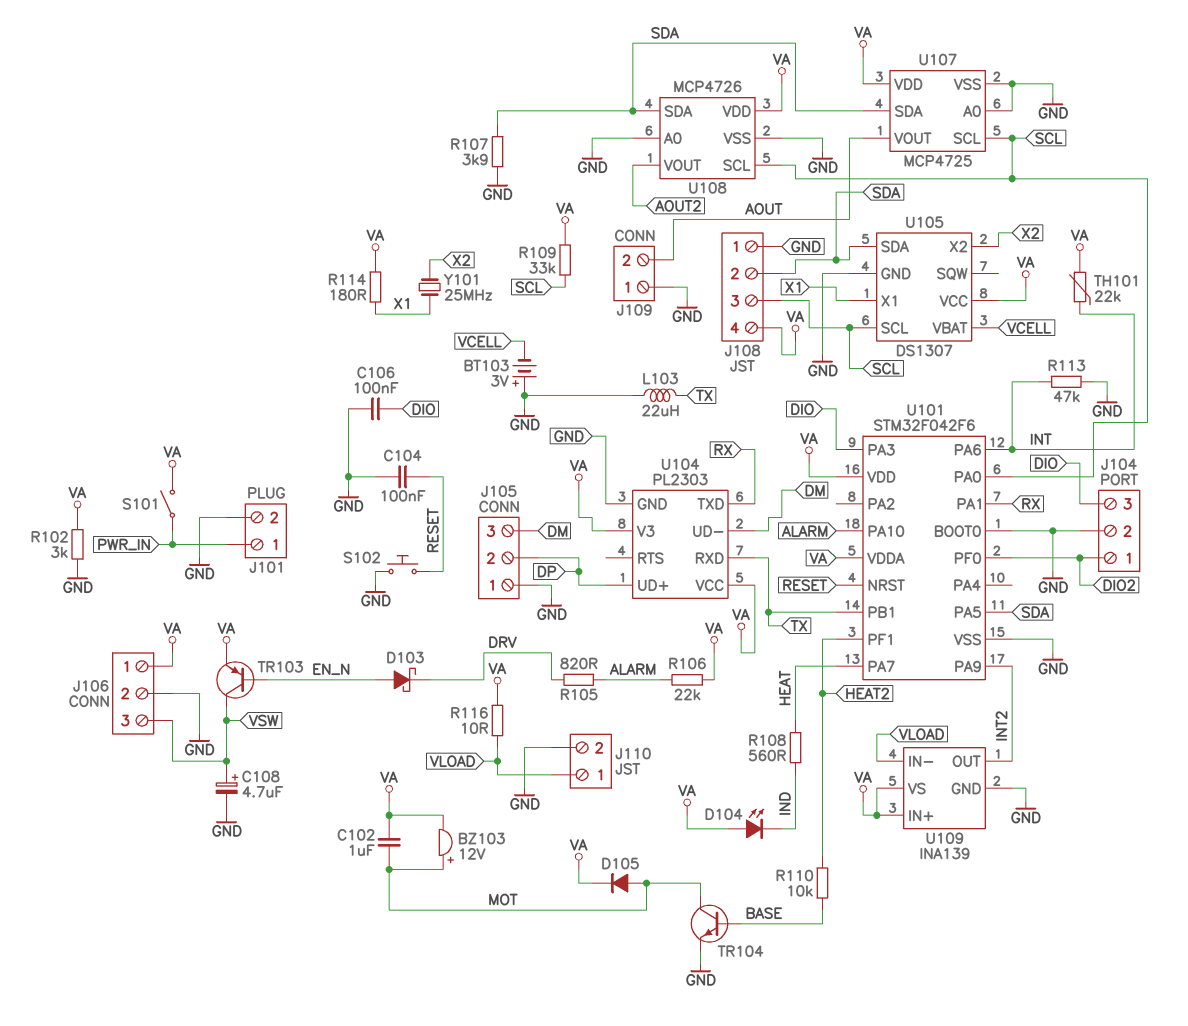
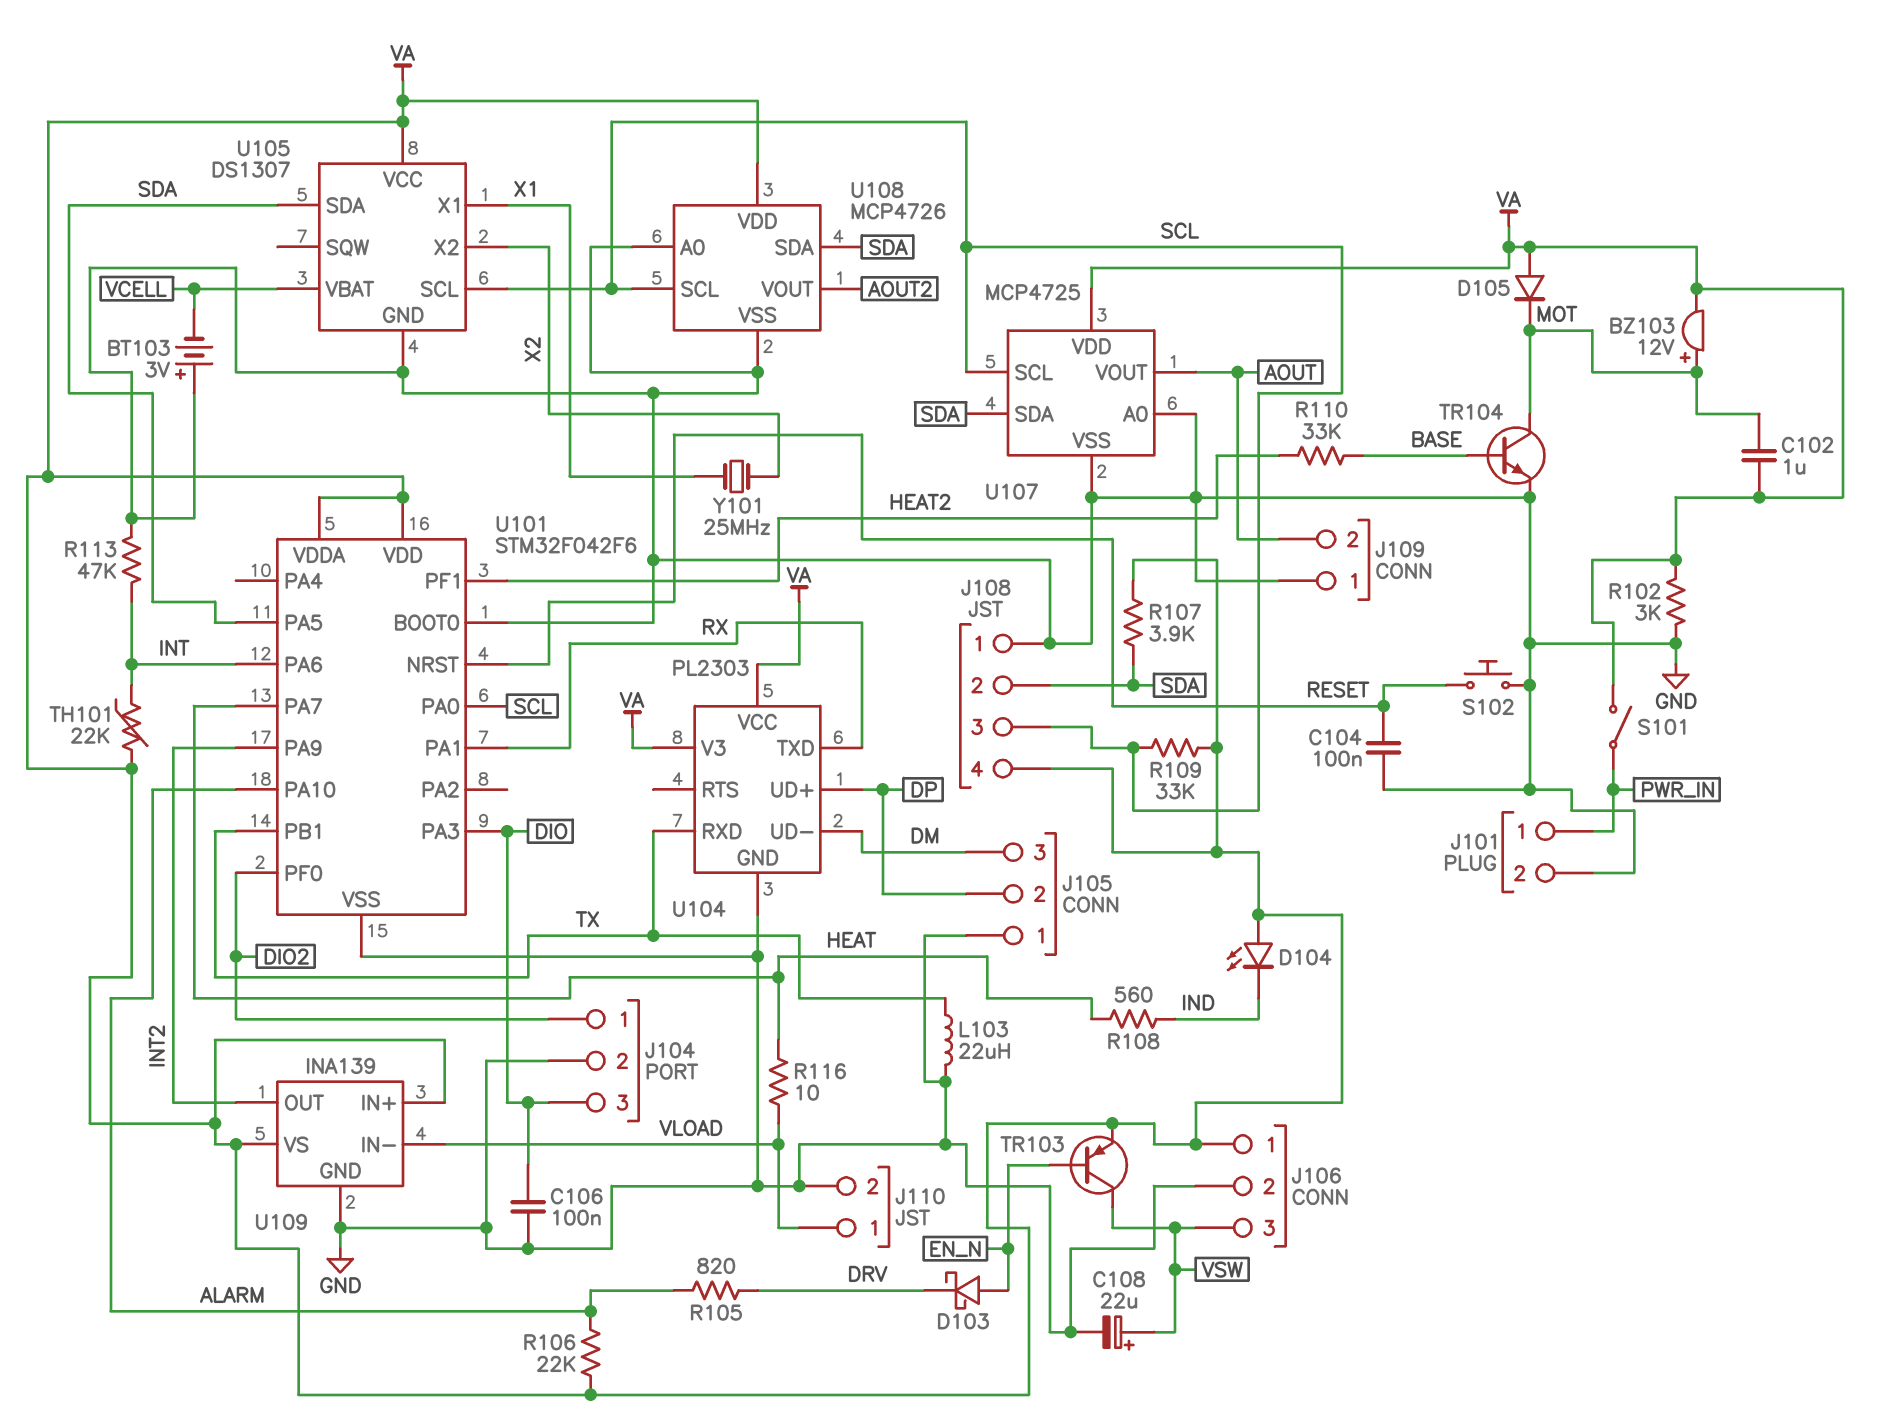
C108: 4.7uF (plus VSW, minus GND) -> 22uF (plus VSW, minus GND)
D105: diode (A MOT, K VA) -> diode (A VA, K MOT)
R107: 3.9k (GND, SDA) -> 3.9k (SDA, VA)
R110: 10k (BASE, HEAT2) -> 33k (BASE, HEAT2)
R114: 180 (VA, X1) -> none
R116: 10 (VA, VLOAD) -> 10 (HEAT, VLOAD)

